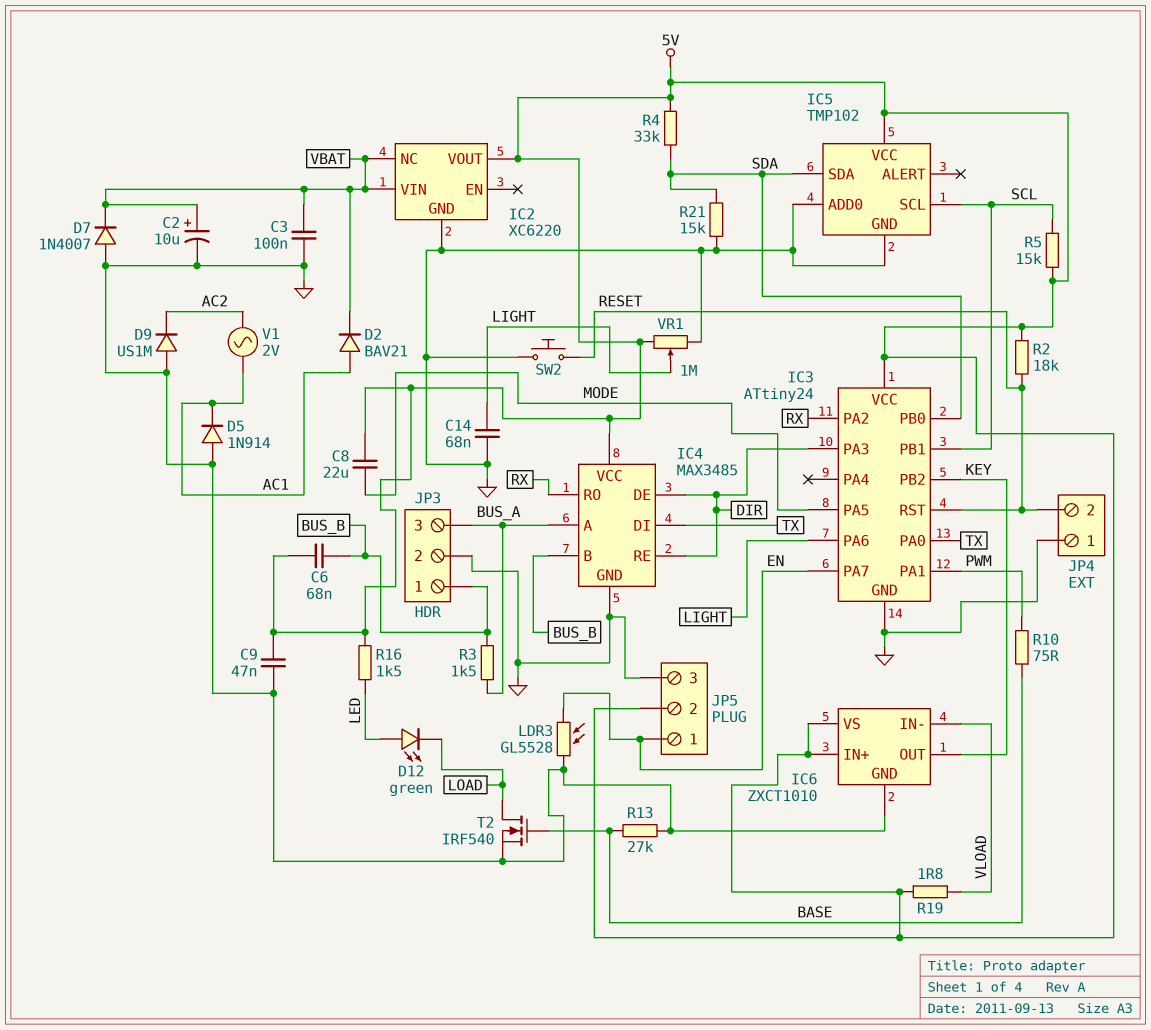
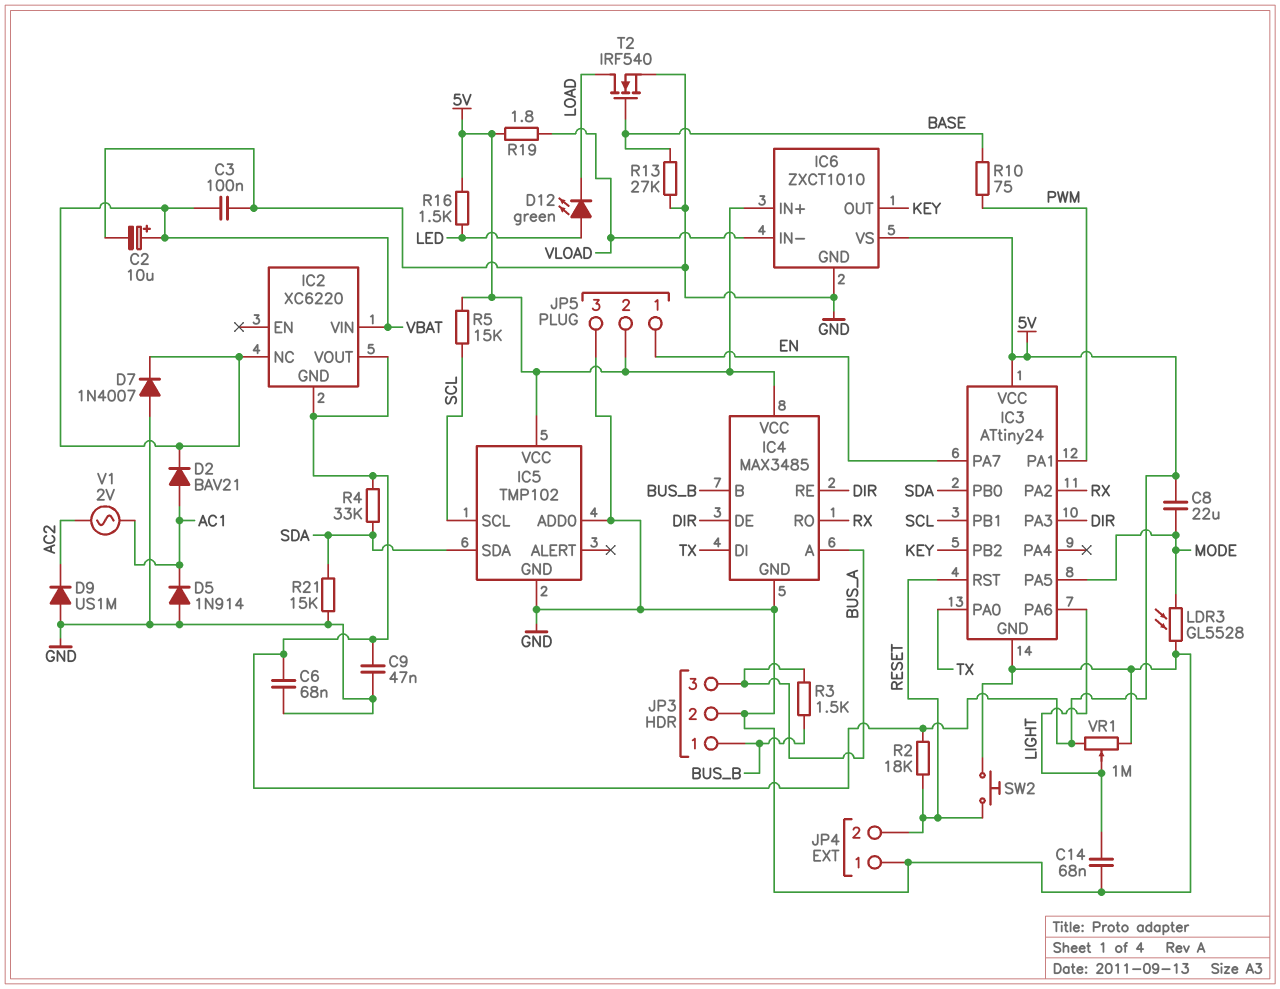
C6: 68nF (5V, BUS_B) -> 68nF (5V, GND)
IC2 pin GND: GND -> 5V
LDR3: GL5528 (EN, GND) -> GL5528 (GND, MODE)

